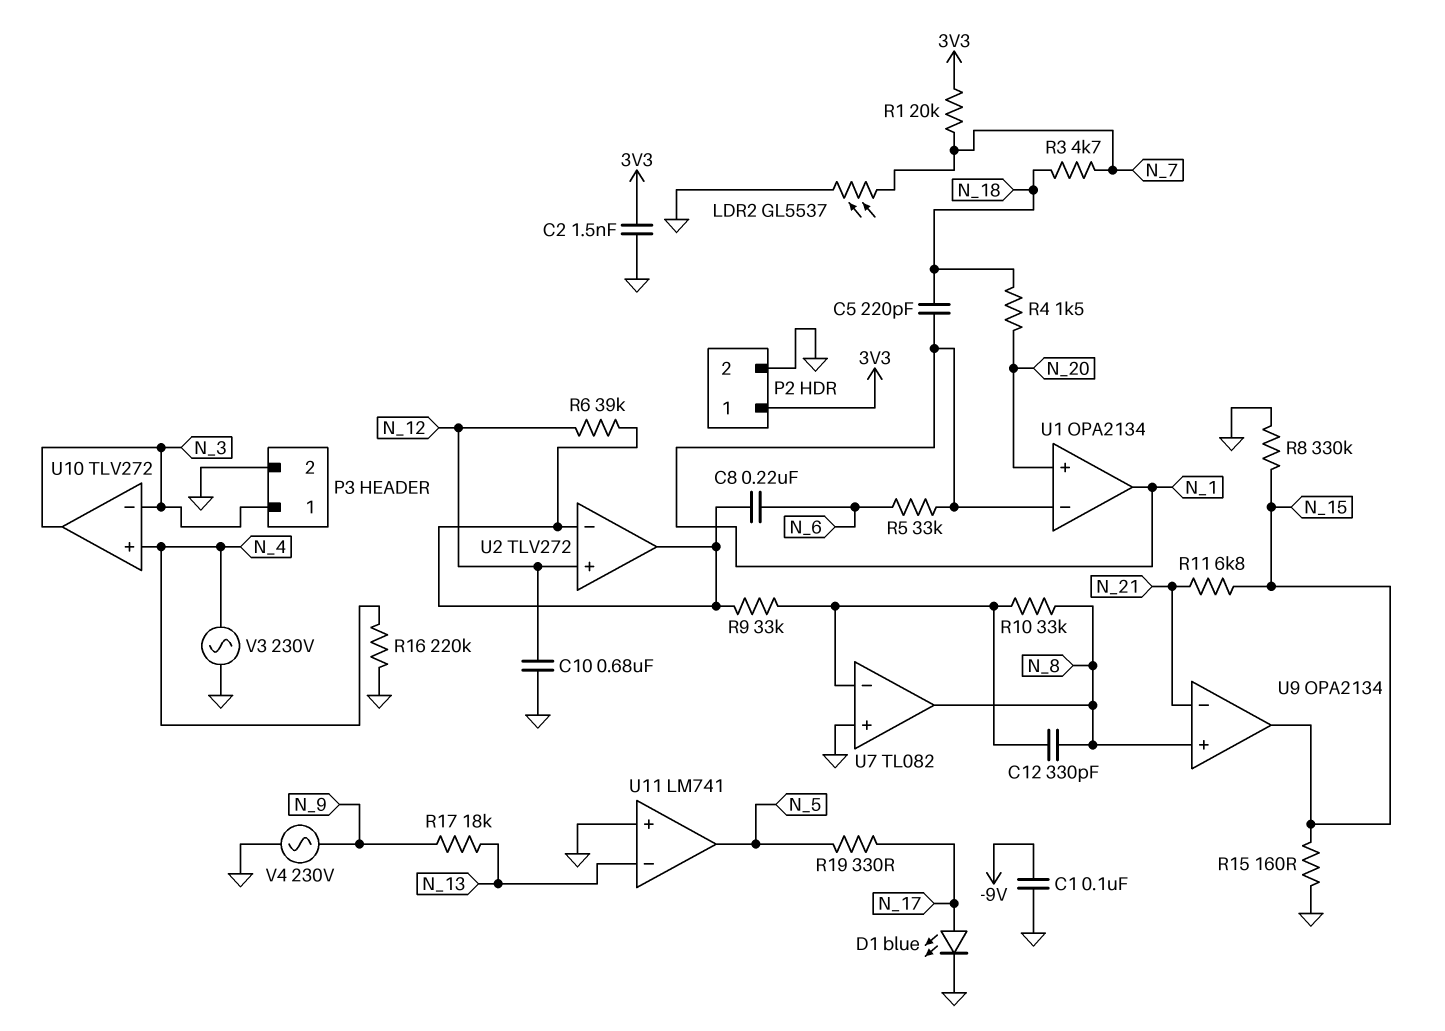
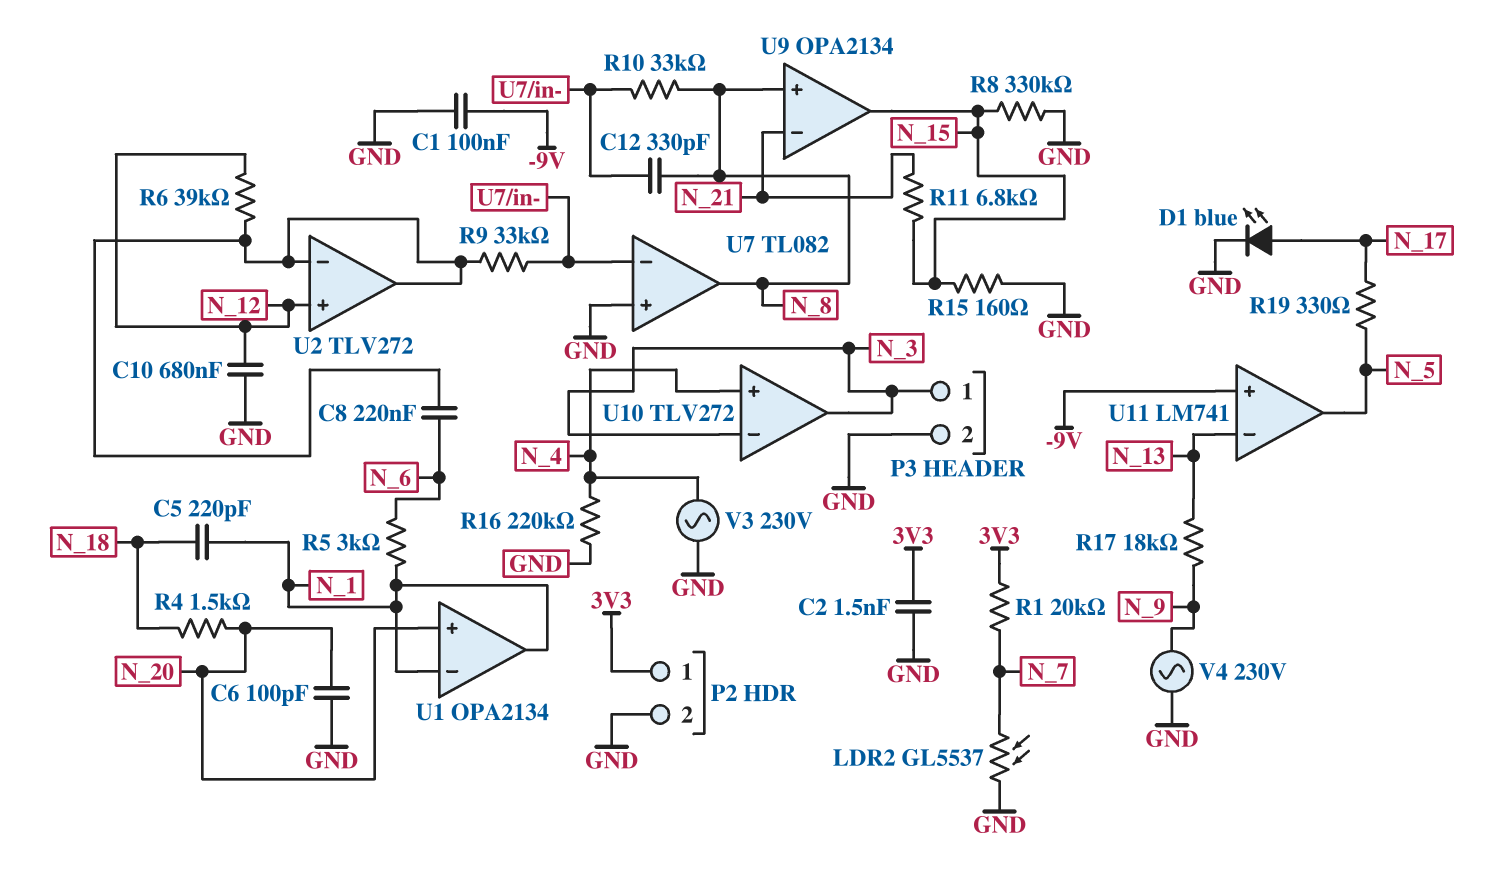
C6: none -> 100pF (GND, N_20)
R3: 4.7k (N_7, N_18) -> none
R5: 33k (N_1, N_6) -> 3k (N_1, N_6)
U11 pin in+: GND -> -9V

